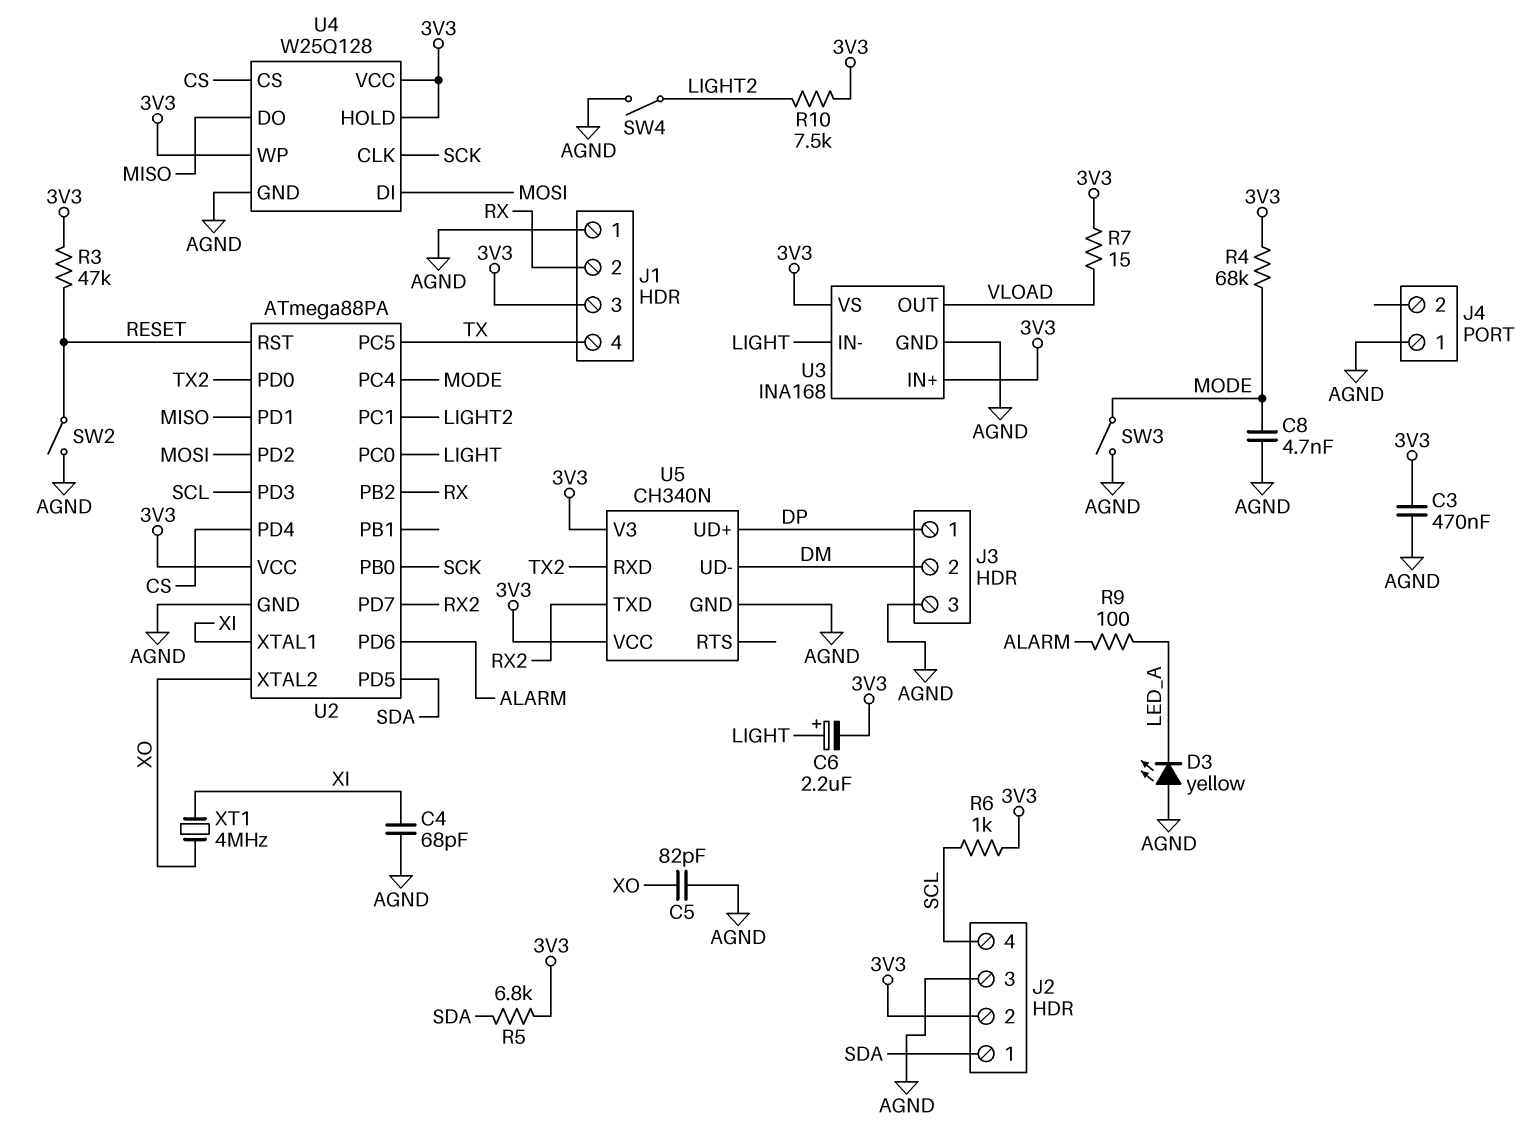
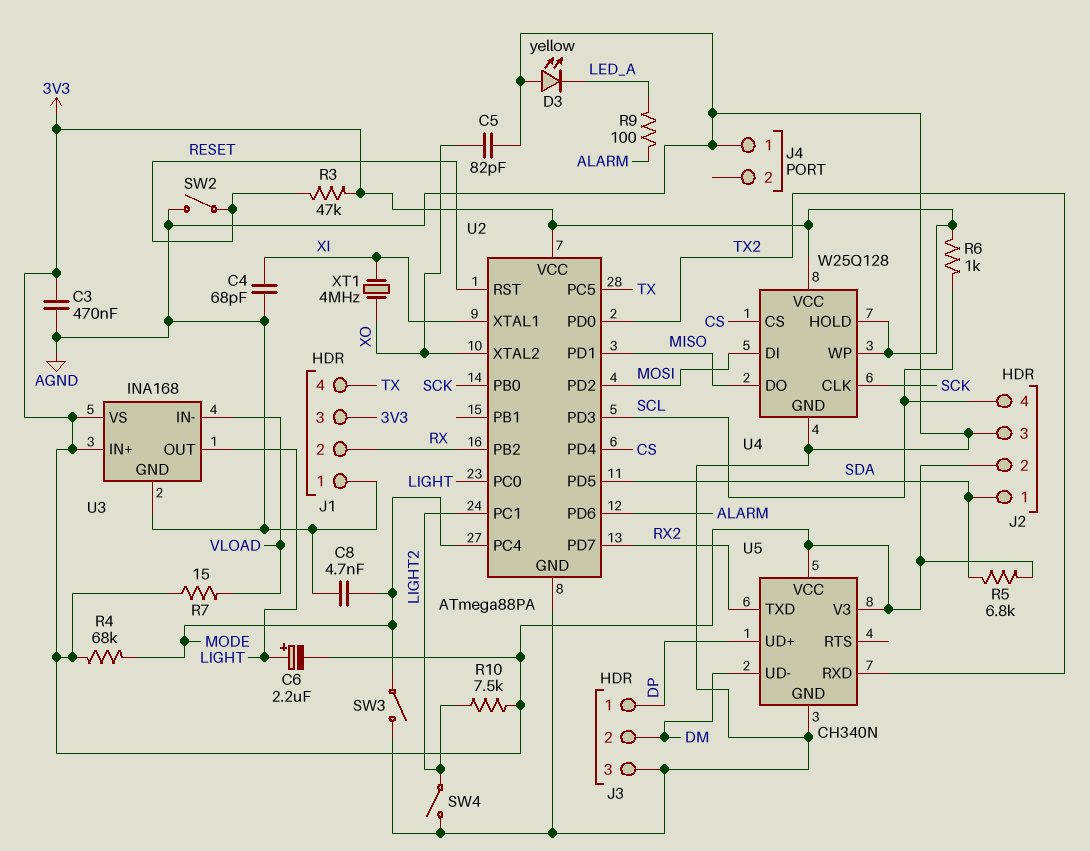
U3 pin IN-: LIGHT -> VLOAD
U3 pin OUT: VLOAD -> LIGHT

